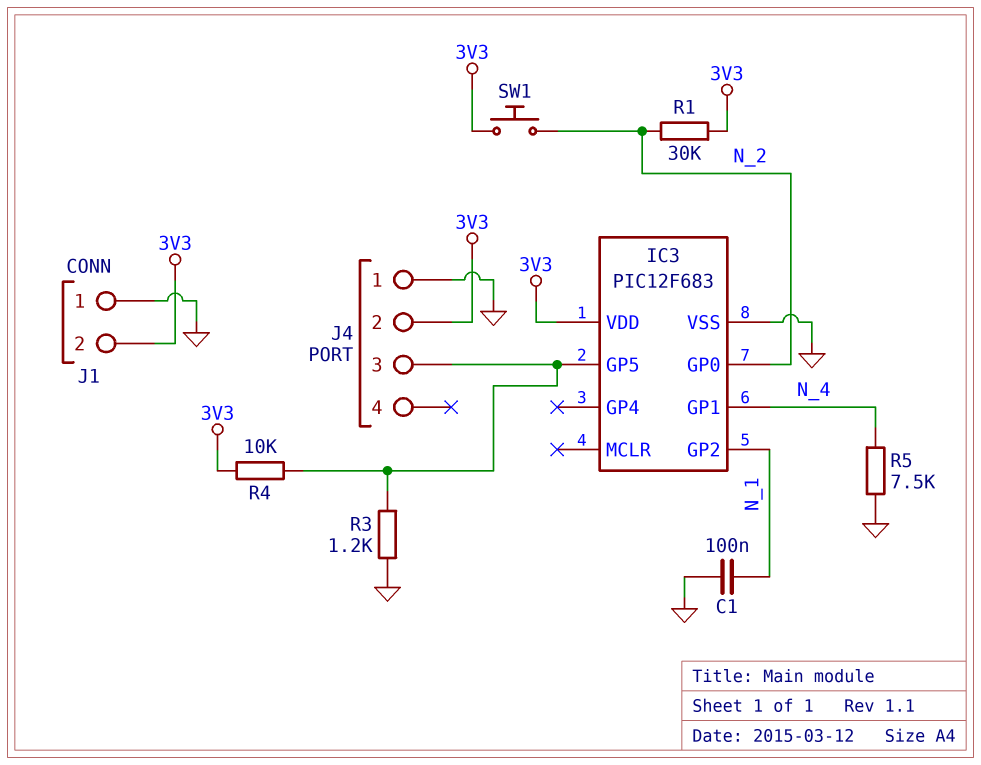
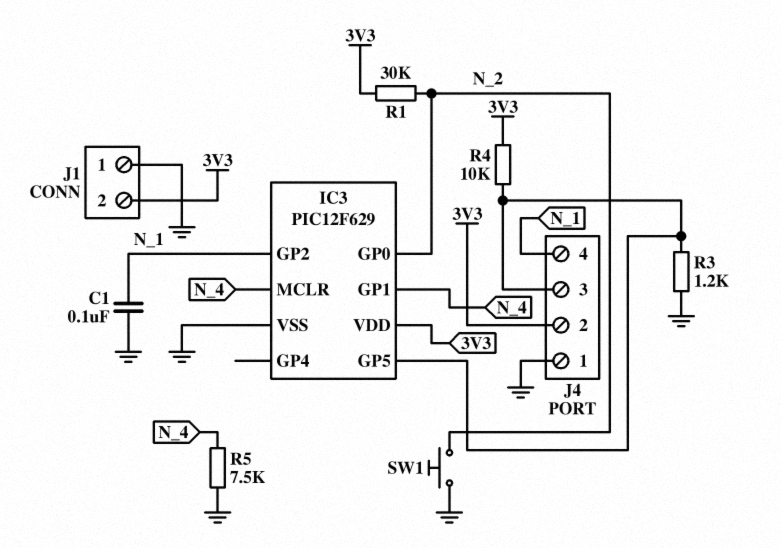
IC3: PIC12F683 -> PIC12F629
IC3 pin MCLR: none -> N_4
J4 pin 4: none -> N_1
SW1: button (3V3, N_2) -> button (GND, N_2)

